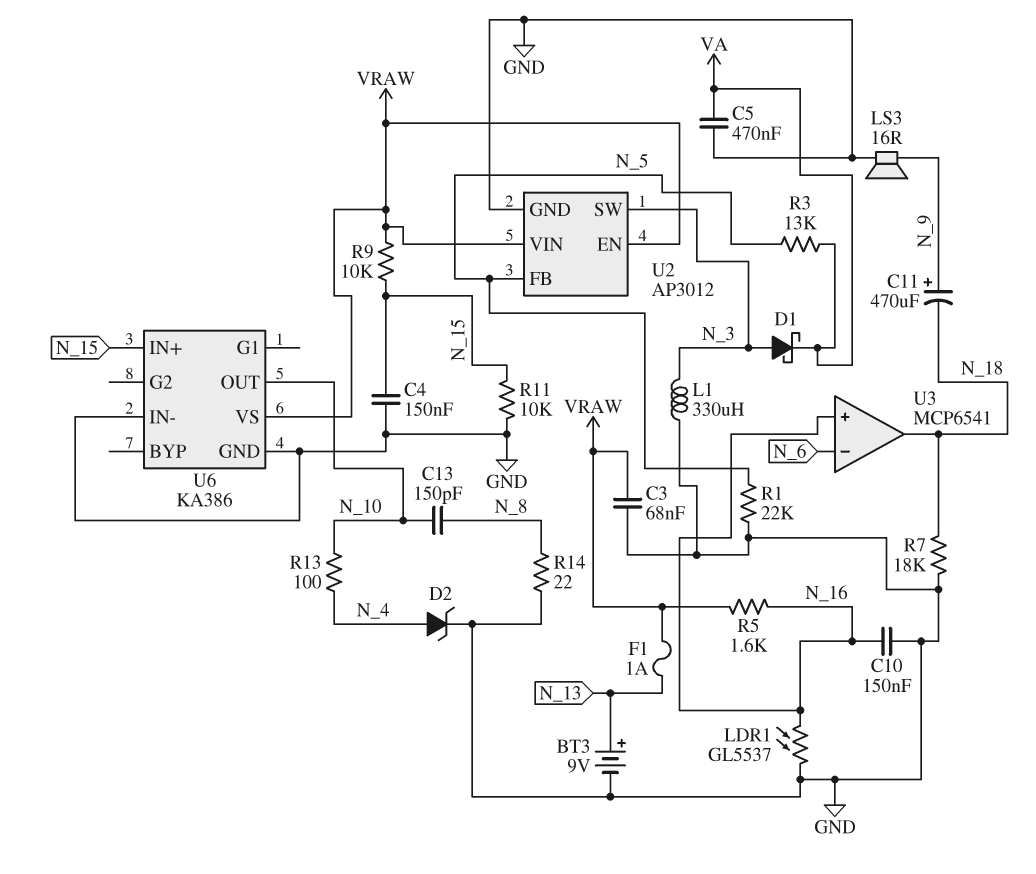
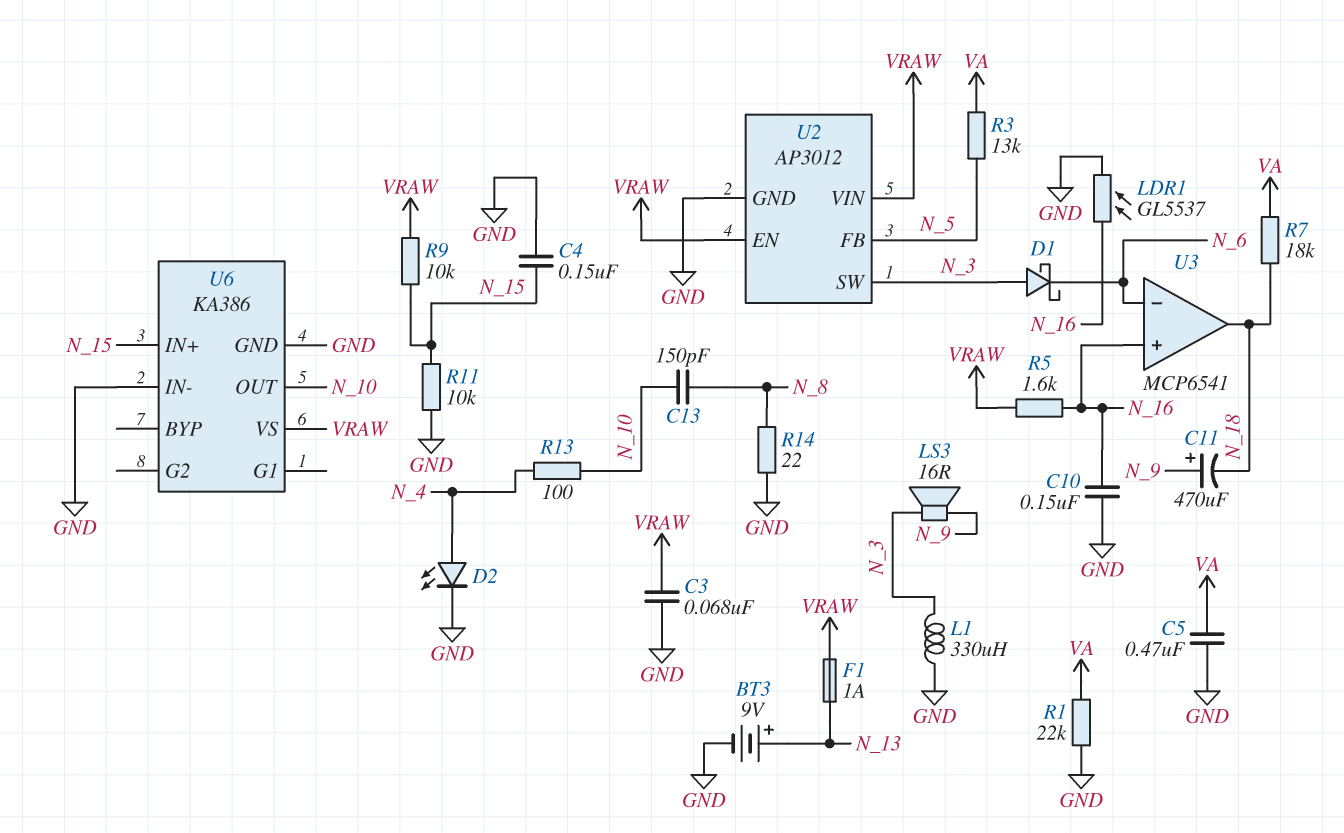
D1: schottky (A N_3, K VA) -> schottky (A N_3, K N_6)
D2: zener (A N_4, K GND) -> LED (A N_4, K GND)
LS3: speaker 16R (GND, N_9) -> speaker 16R (N_3, N_9)
R1: 22k (GND, N_5) -> 22k (GND, VA)
R7: 18k (GND, N_18) -> 18k (N_18, VA)

